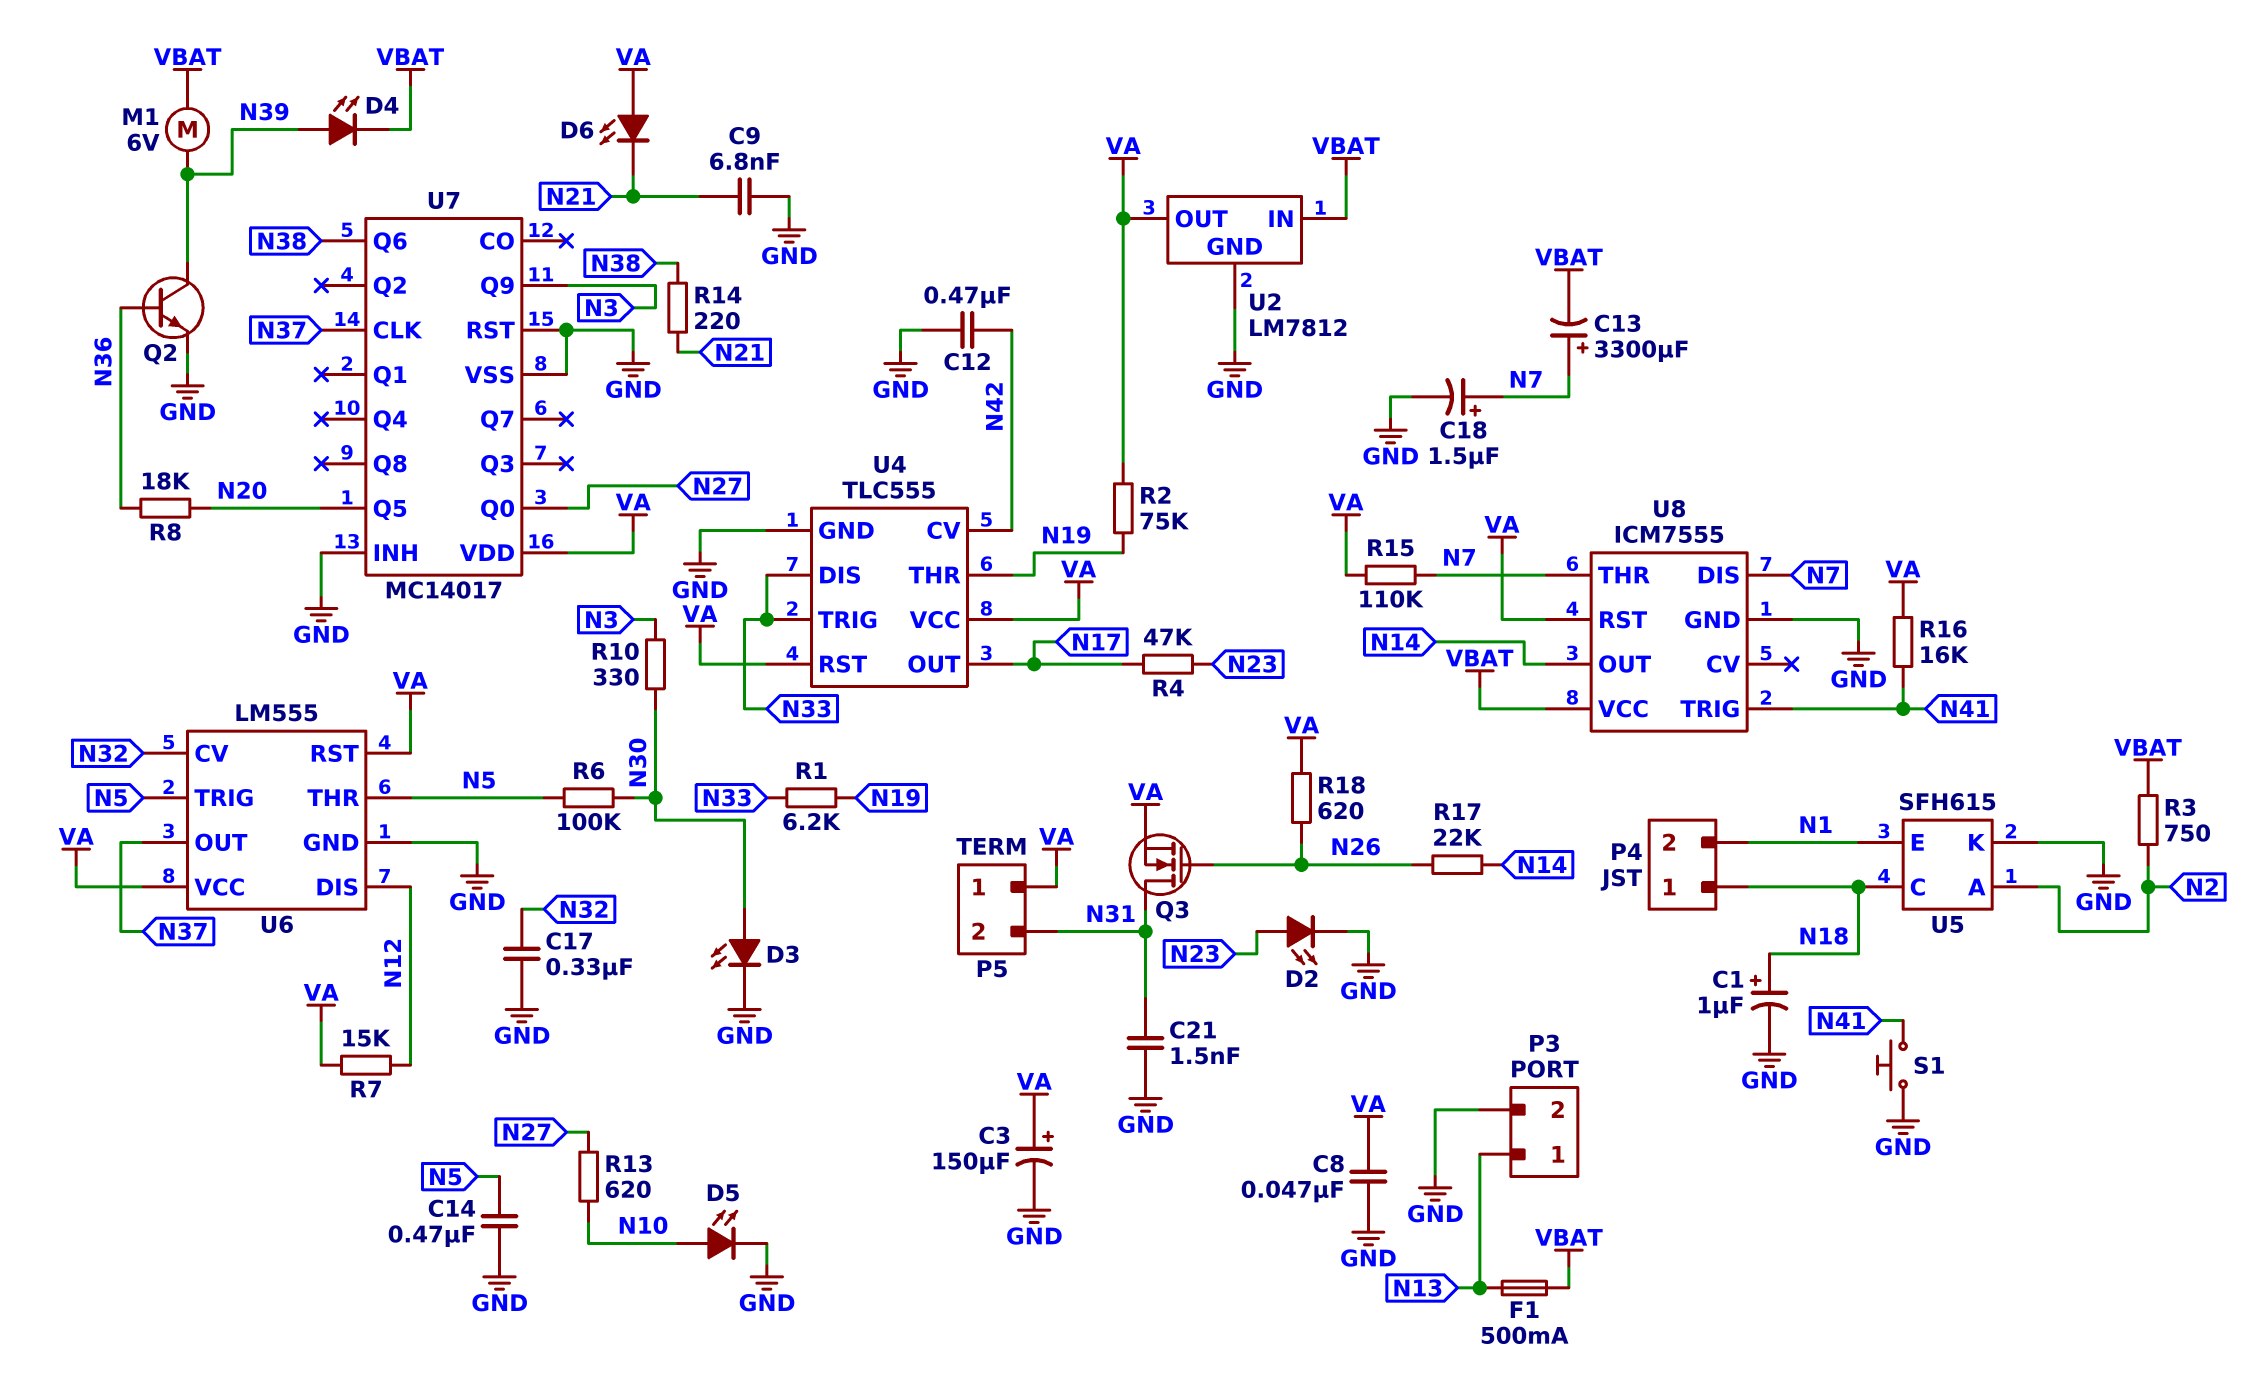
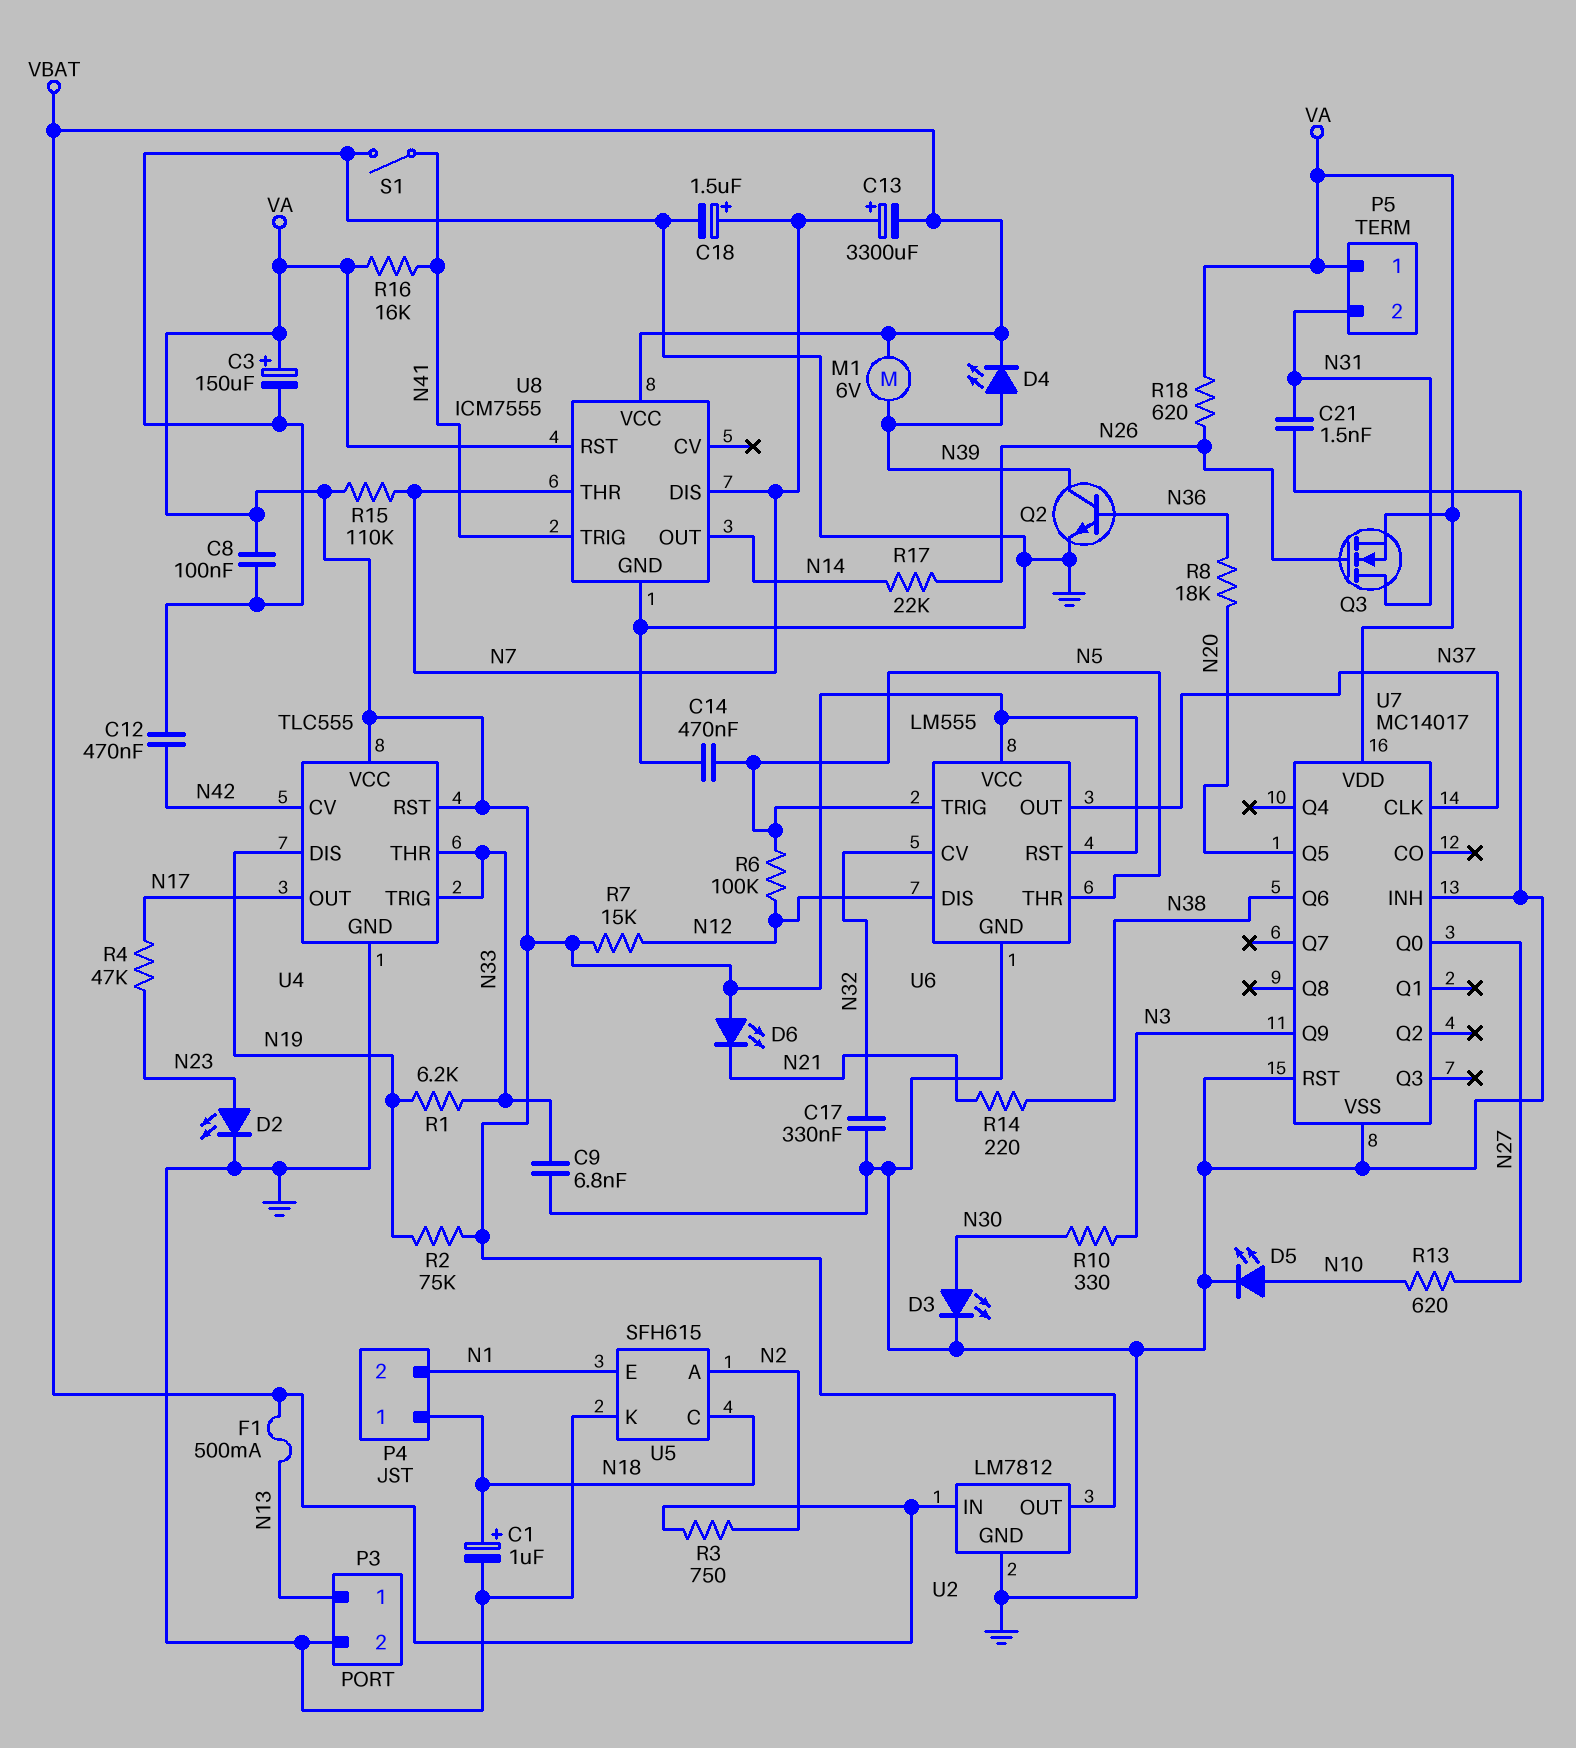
C8: 47nF (GND, VA) -> 100nF (GND, VA)
C9: 6.8nF (GND, N21) -> 6.8nF (GND, N33)
R6: 100k (N5, N30) -> 100k (N5, N12)
S1: button (GND, N41) -> switch (GND, N41)
U4 pin DIS: N33 -> N19
U4 pin THR: N19 -> N33

